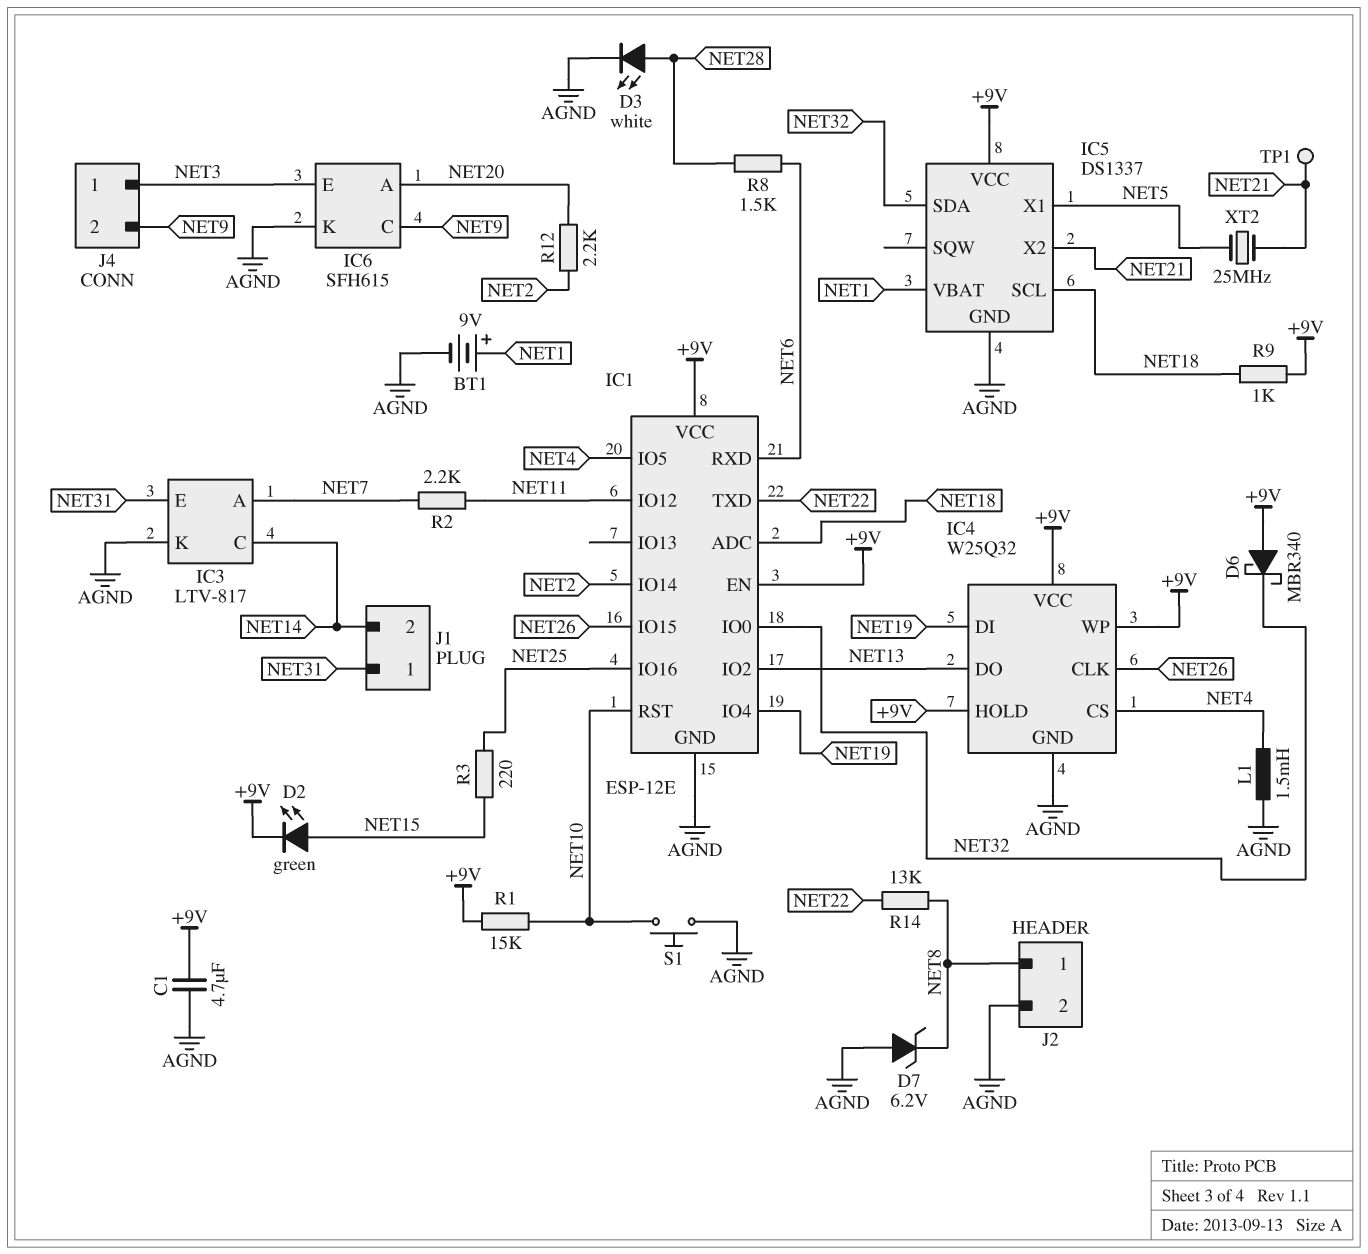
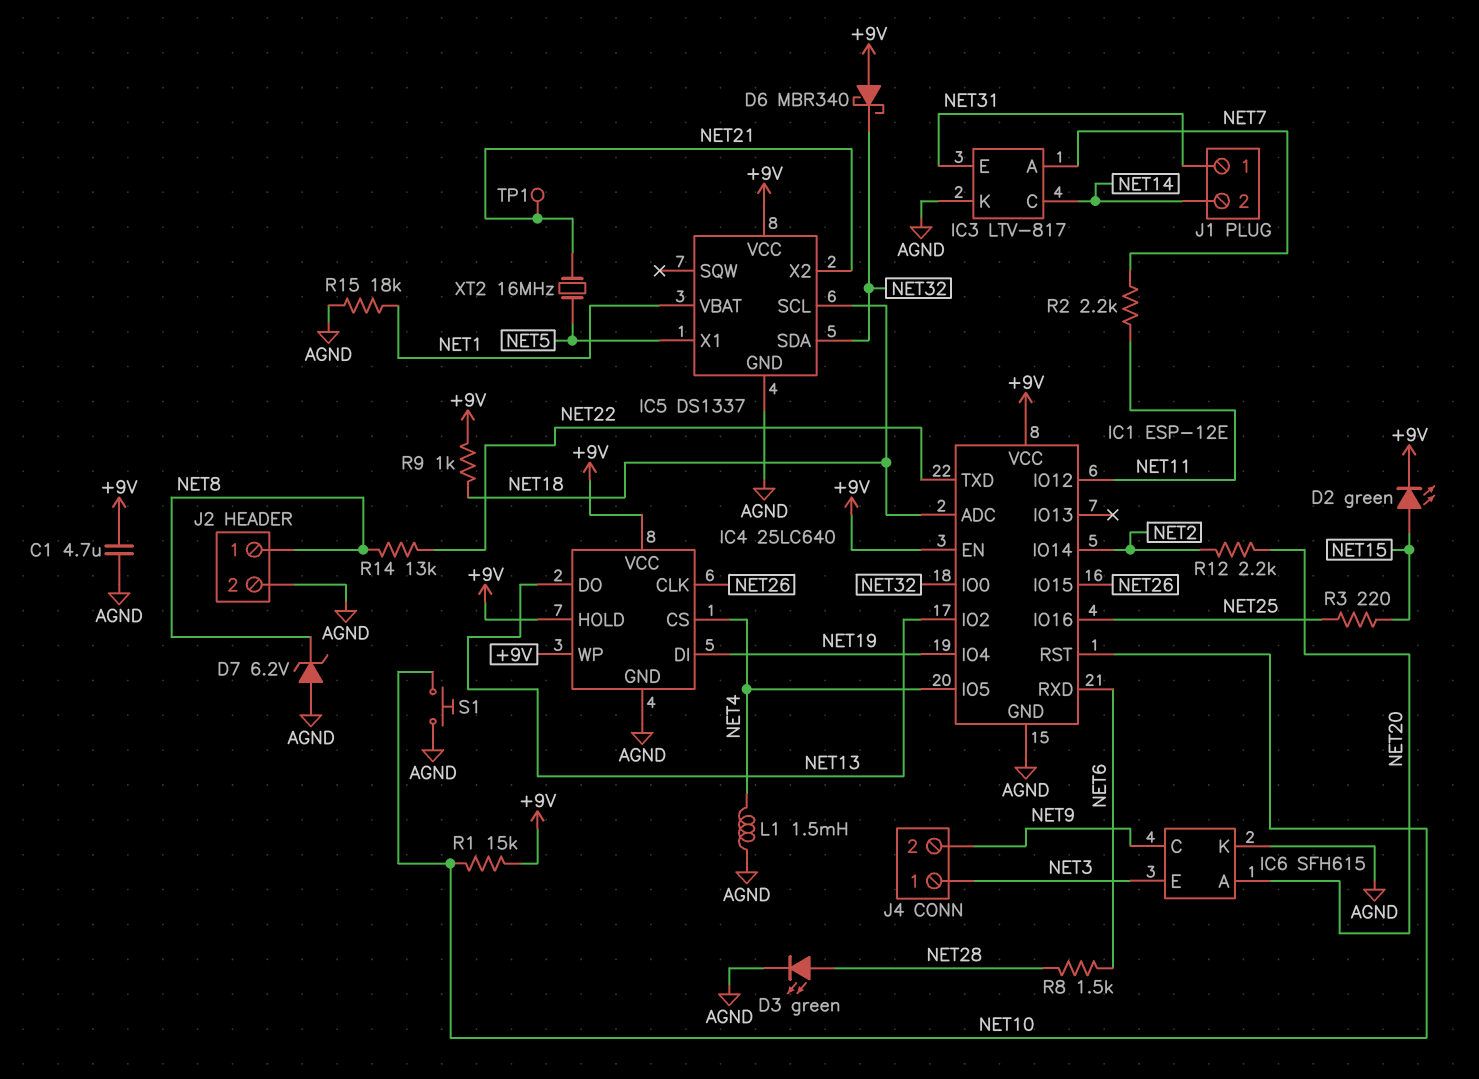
BT1: 9V (plus NET1, minus AGND) -> none
D3: LED white (A NET28, K AGND) -> LED green (A NET28, K AGND)
IC4: W25Q32 -> 25LC640
R15: none -> 18k (AGND, NET1)
XT2: 25MHz (NET5, NET21) -> 16MHz (NET5, NET21)

